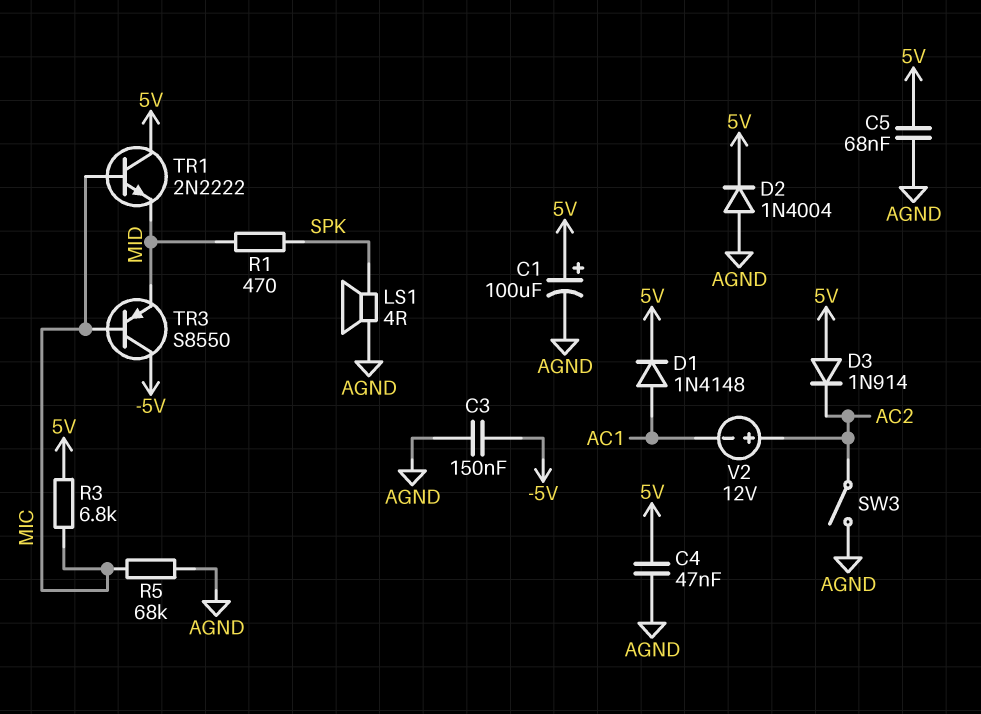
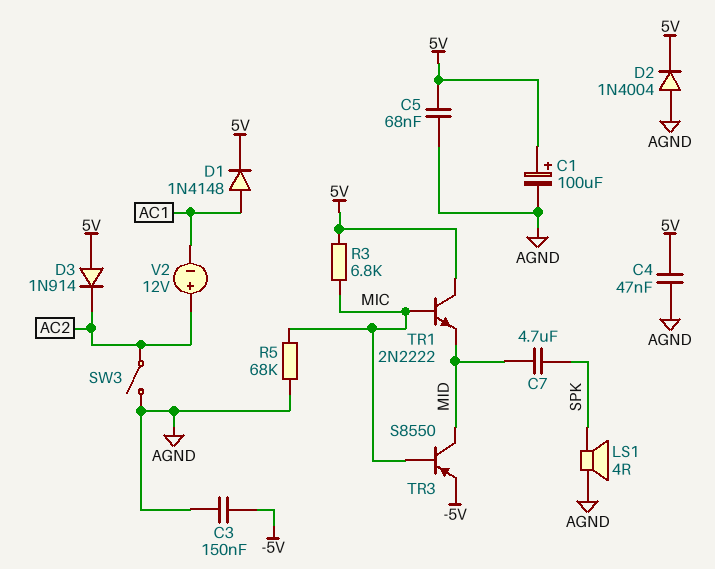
C7: none -> 4.7uF (MID, SPK)
R1: 470 (MID, SPK) -> none
TR3: PNP S8550 (B MIC, C -5V, E MID) -> PNP S8550 (B MIC, C MID, E -5V)

